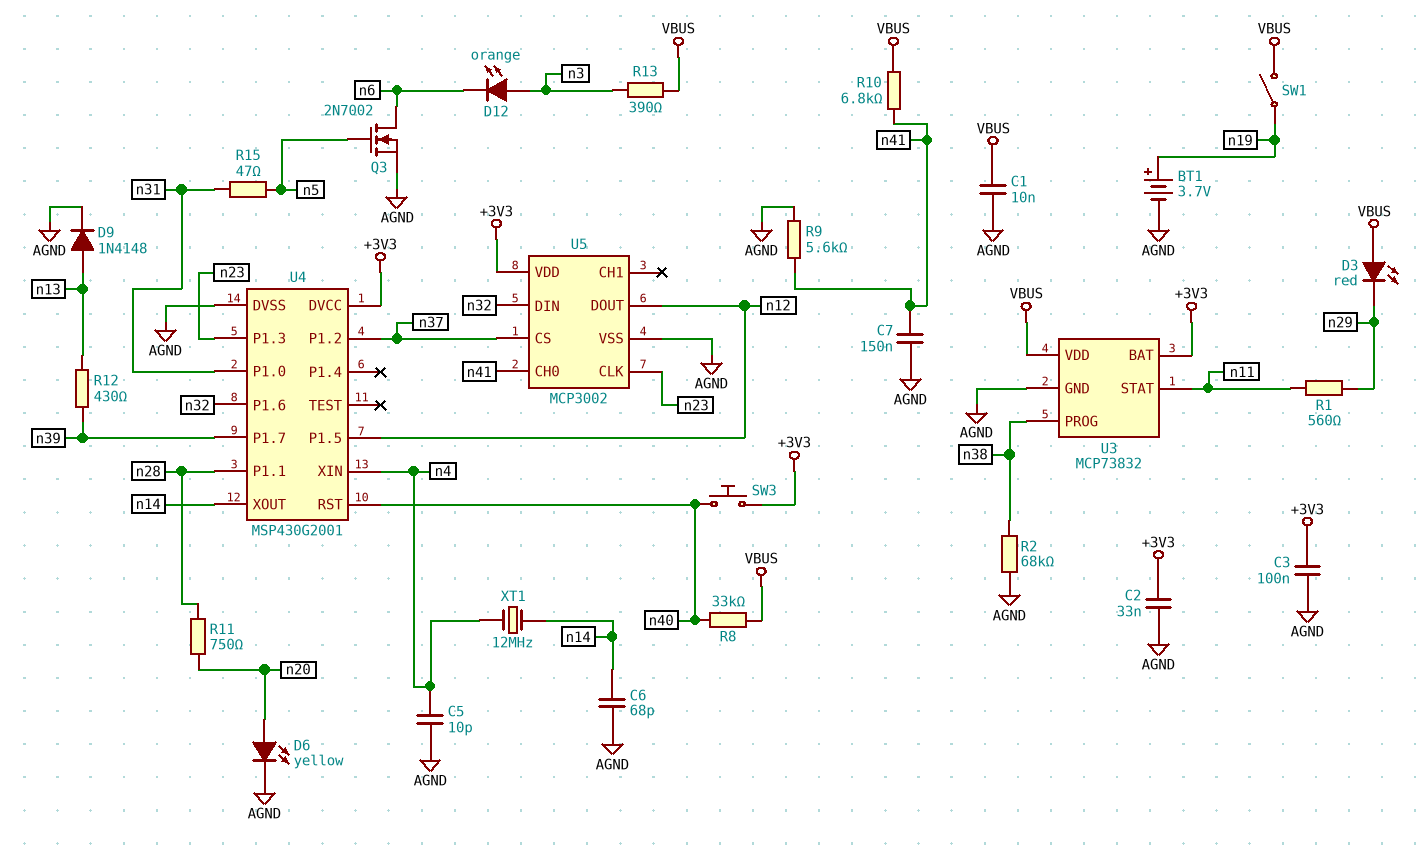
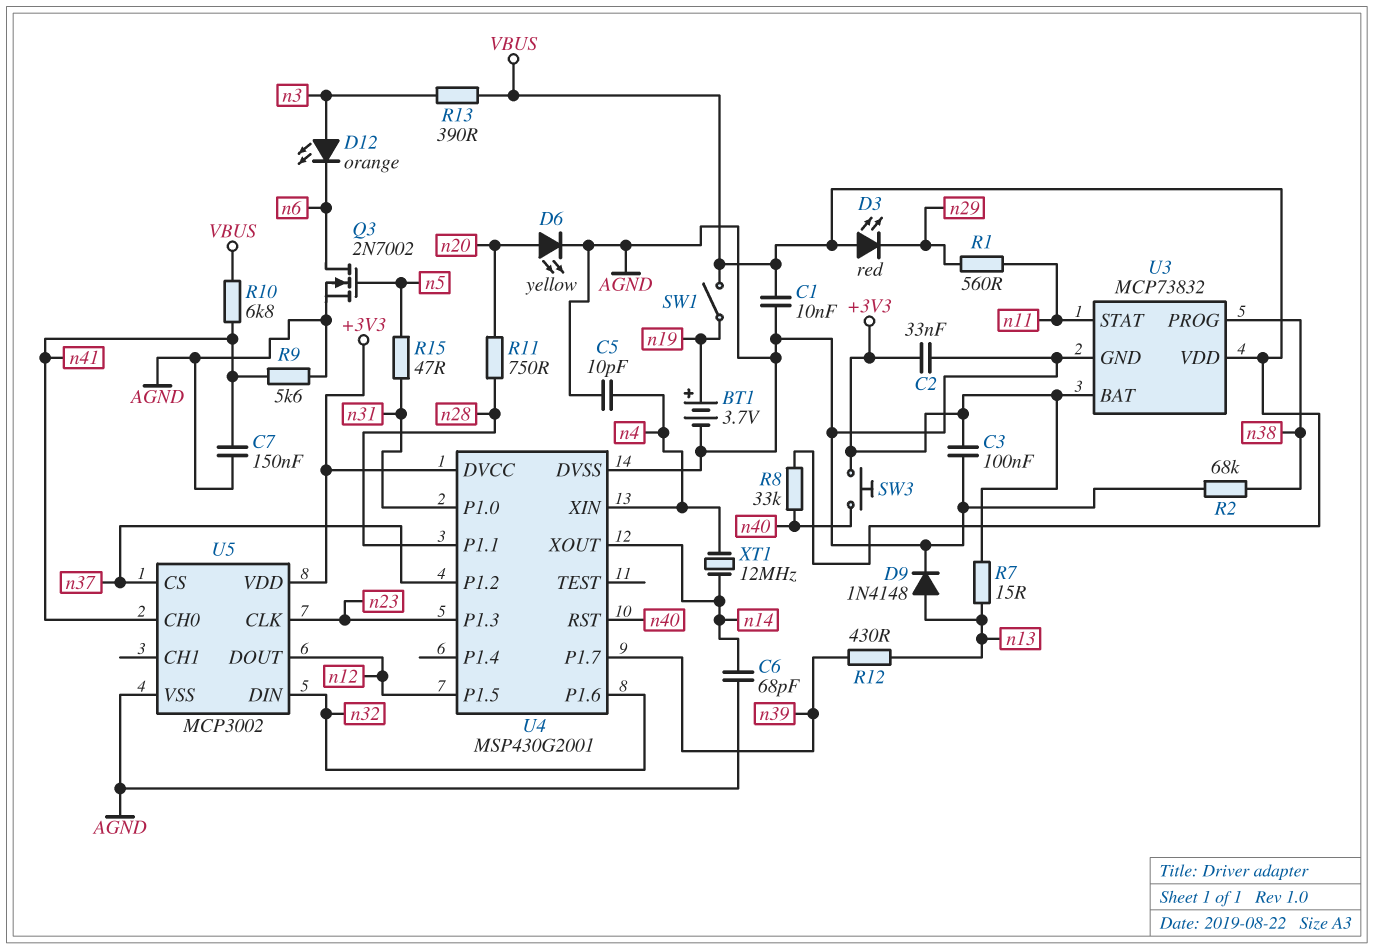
R7: none -> 15 (+3V3, n13)

